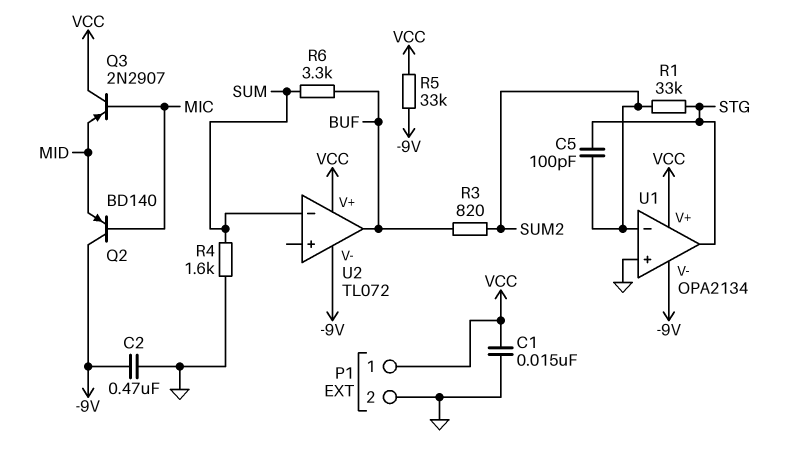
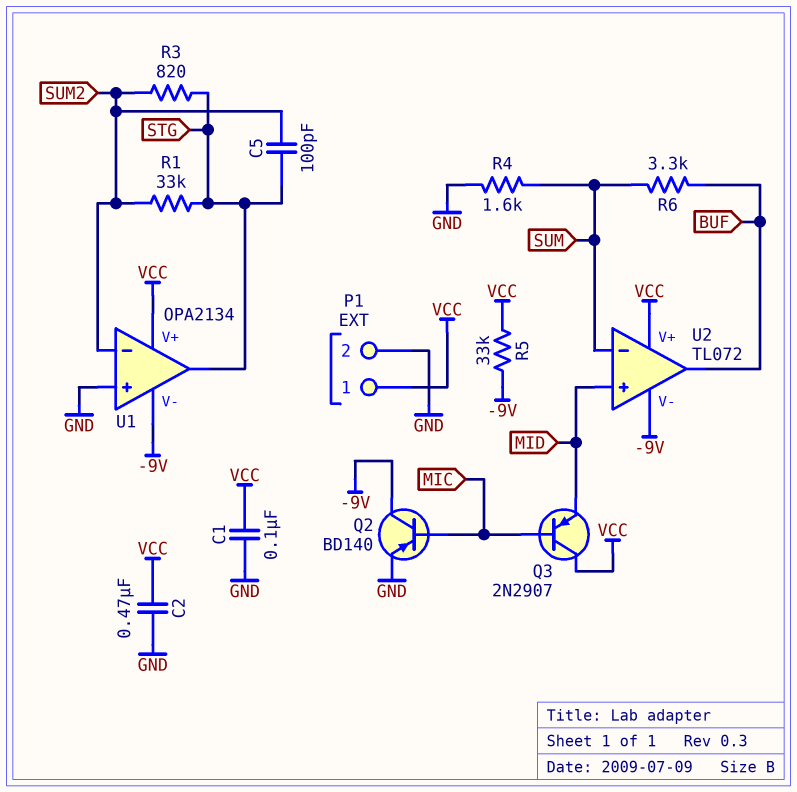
C1: 15nF (GND, VCC) -> 100nF (GND, VCC)
C2: 470nF (-9V, GND) -> 470nF (GND, VCC)
Q2: PNP BD140 (B MIC, C -9V, E MID) -> PNP BD140 (B MIC, C -9V, E GND)
R3: 820 (BUF, SUM2) -> 820 (STG, SUM2)
U2 pin in+: none -> MID

